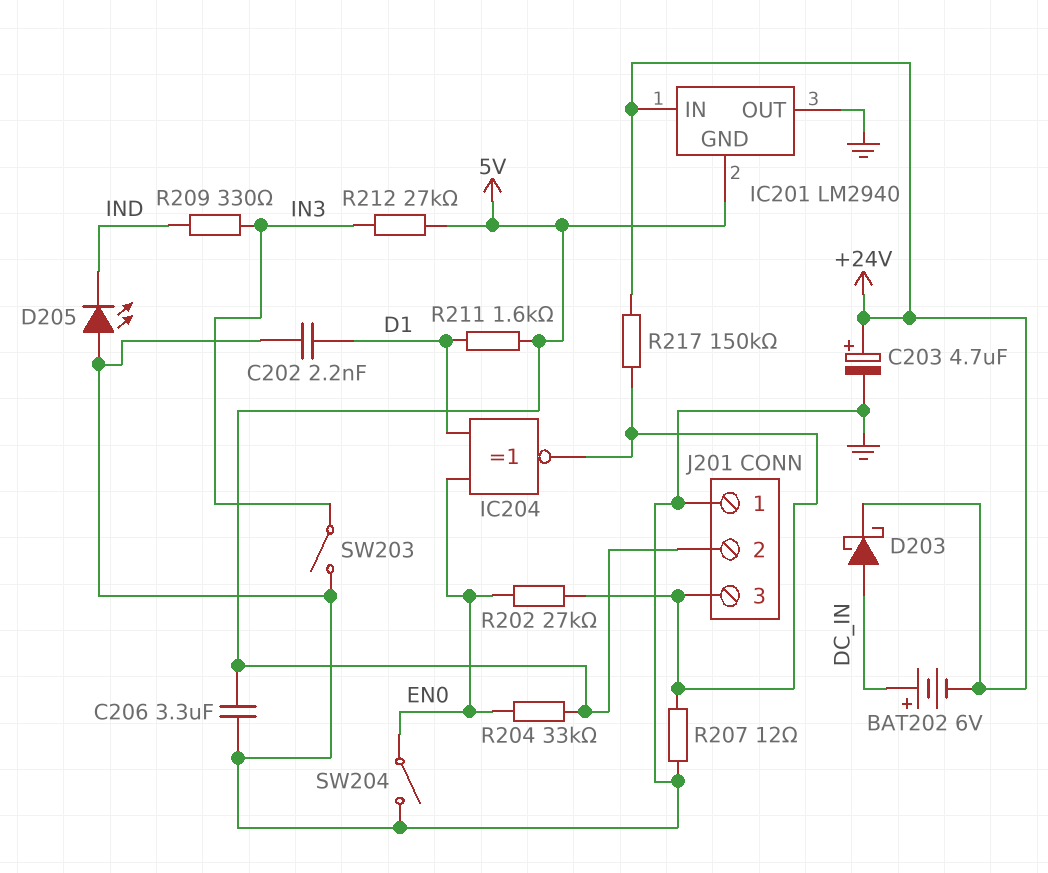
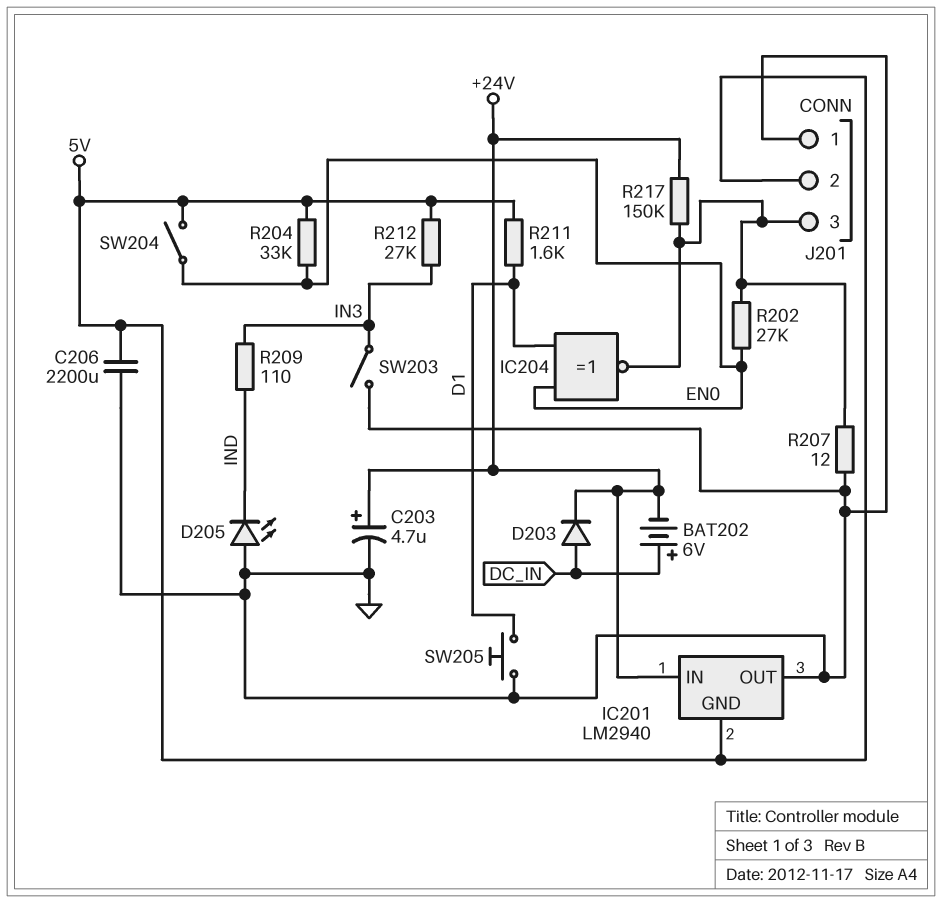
C202: 2.2nF (D1, GND) -> none
C206: 3.3uF (5V, GND) -> 2200uF (5V, GND)
D203: schottky (A DC_IN, K +24V) -> diode (A DC_IN, K +24V)
R209: 330 (IN3, IND) -> 110 (IN3, IND)
SW204: switch (EN0, GND) -> switch (5V, EN0)
SW205: none -> button (D1, GND)

